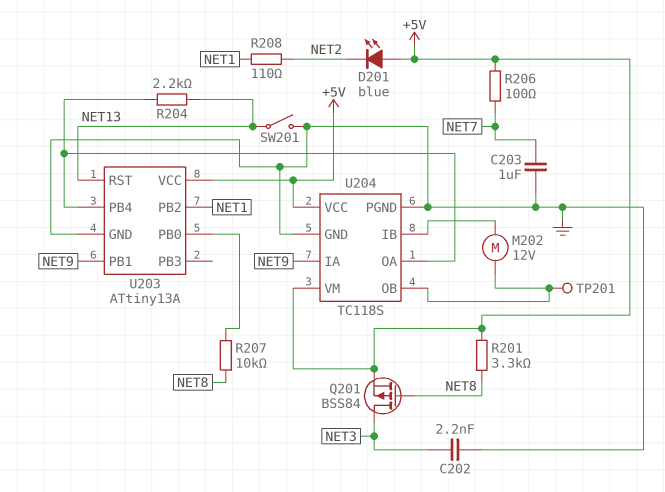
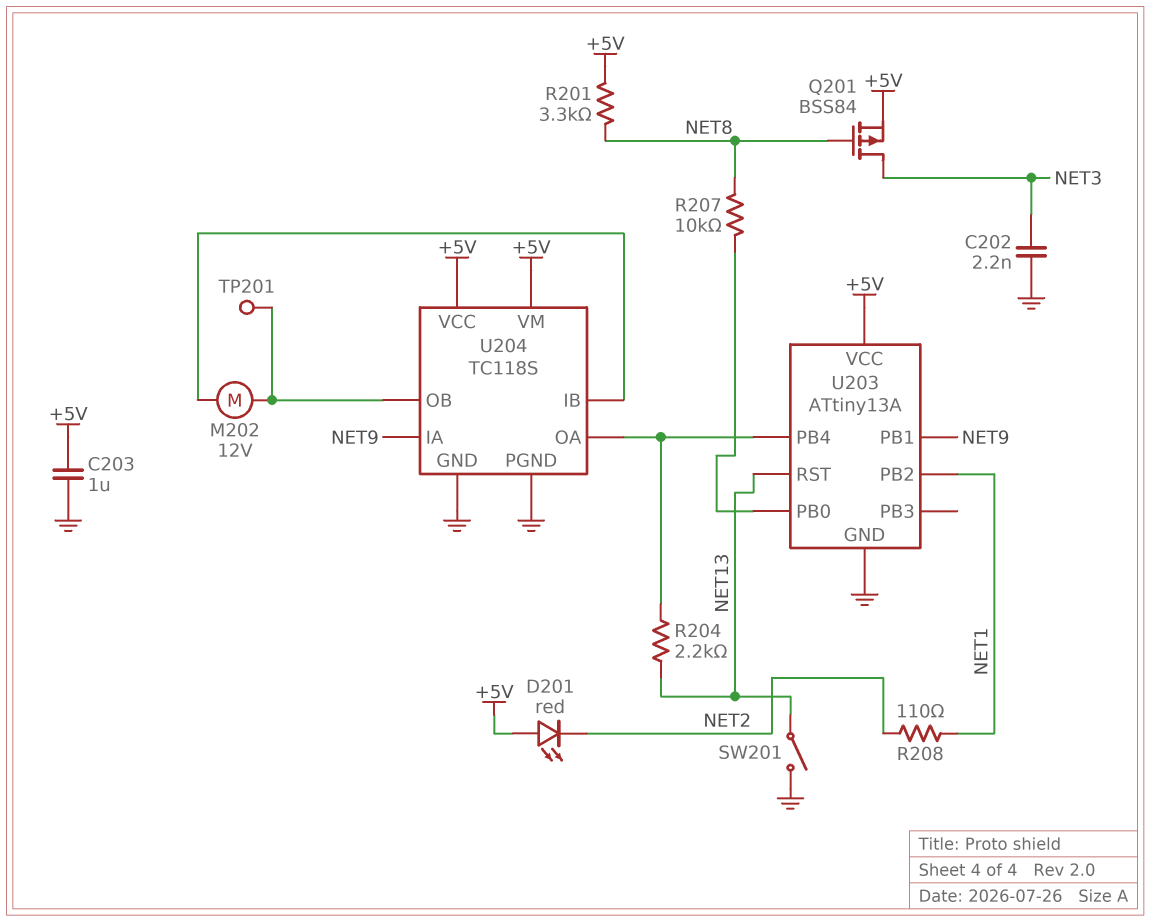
C203: 1uF (GND, NET7) -> 1uF (+5V, GND)
D201: LED blue (A +5V, K NET2) -> LED red (A +5V, K NET2)
R206: 100 (+5V, NET7) -> none

